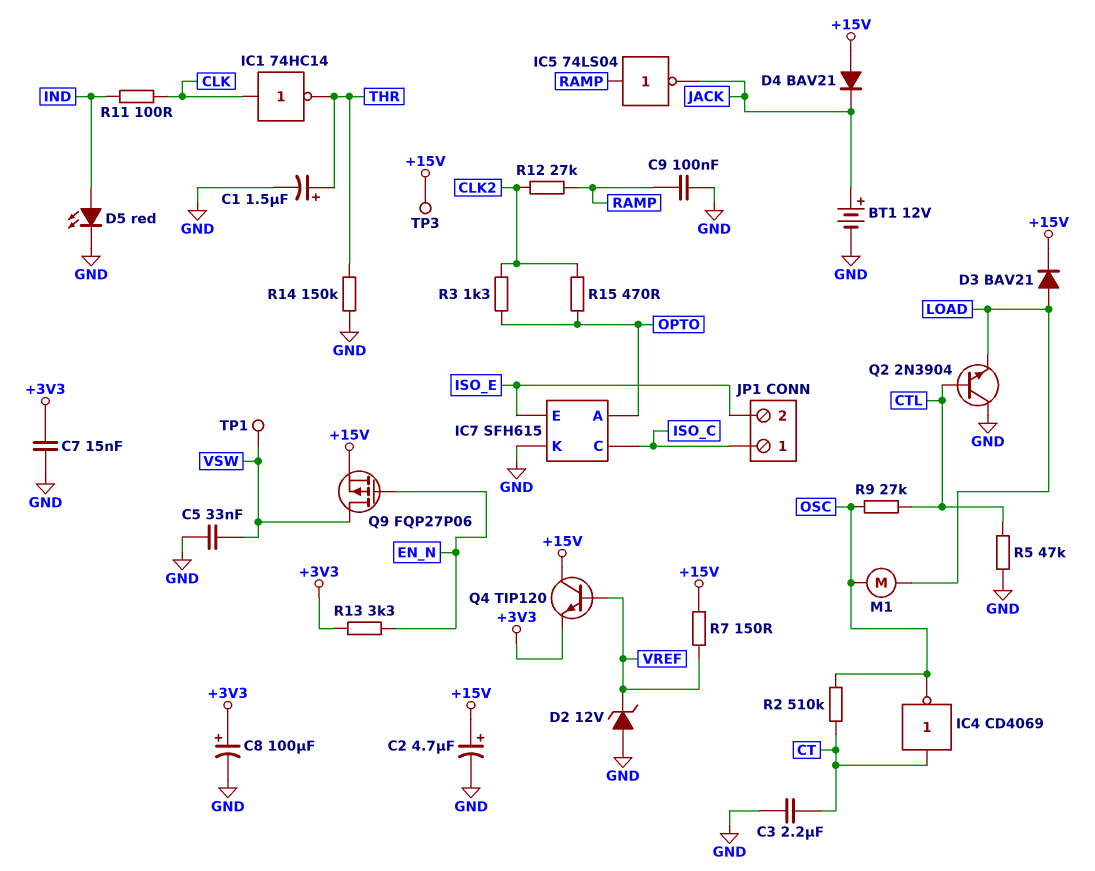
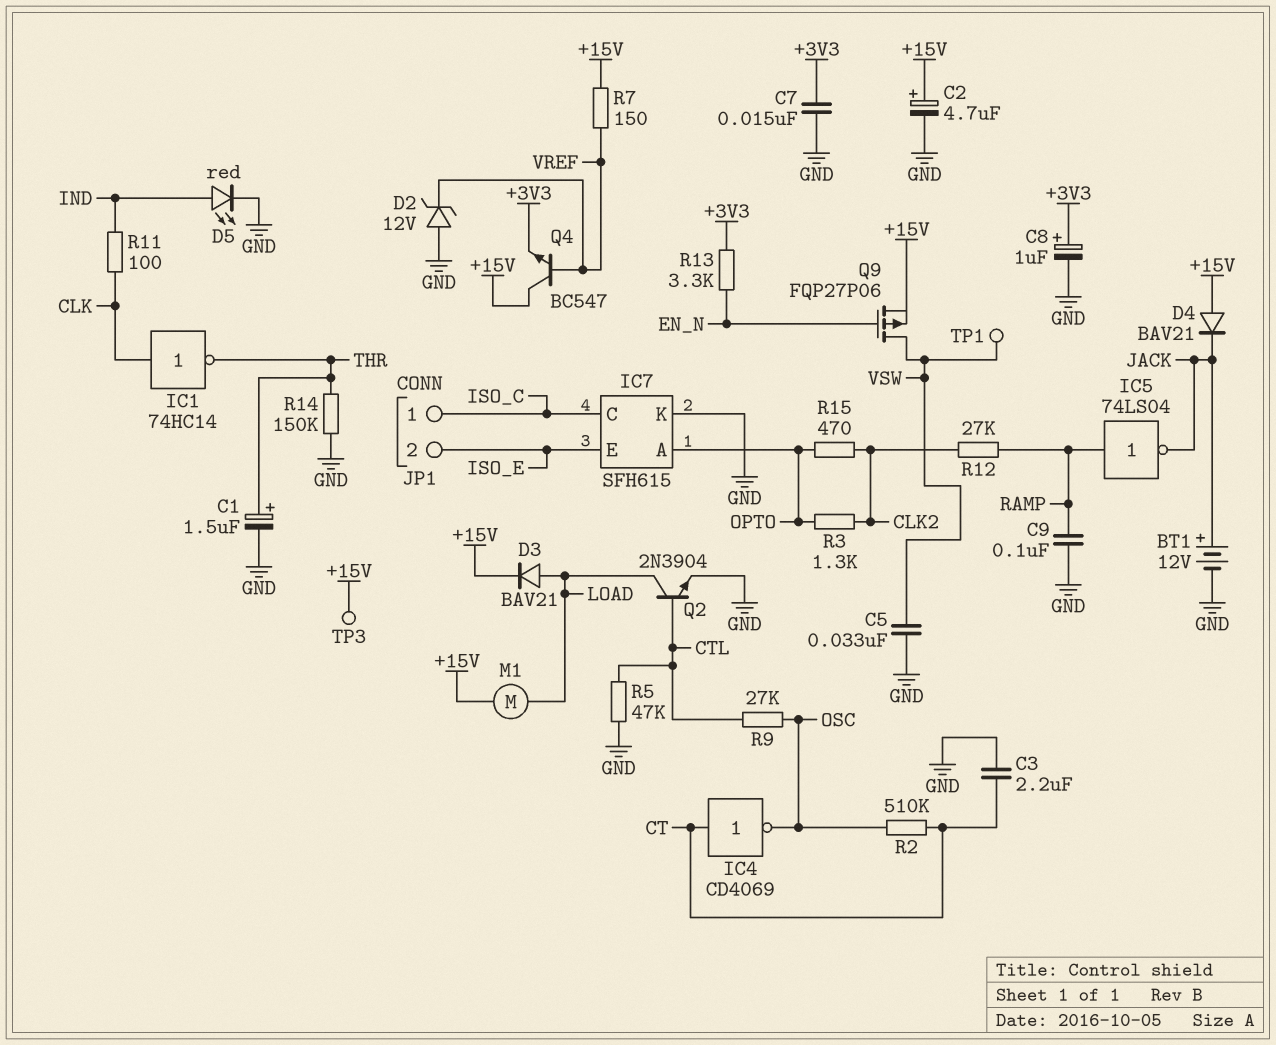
C8: 100uF (plus +3V3, minus GND) -> 1uF (plus +3V3, minus GND)
M1: motor (LOAD, OSC) -> motor (+15V, LOAD)
Q2: NPN 2N3904 (B CTL, C GND, E LOAD) -> NPN 2N3904 (B CTL, C LOAD, E GND)
Q4: NPN TIP120 (B VREF, C +15V, E +3V3) -> NPN BC547 (B VREF, C +15V, E +3V3)

